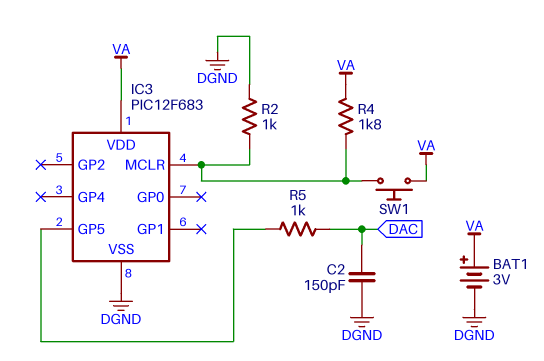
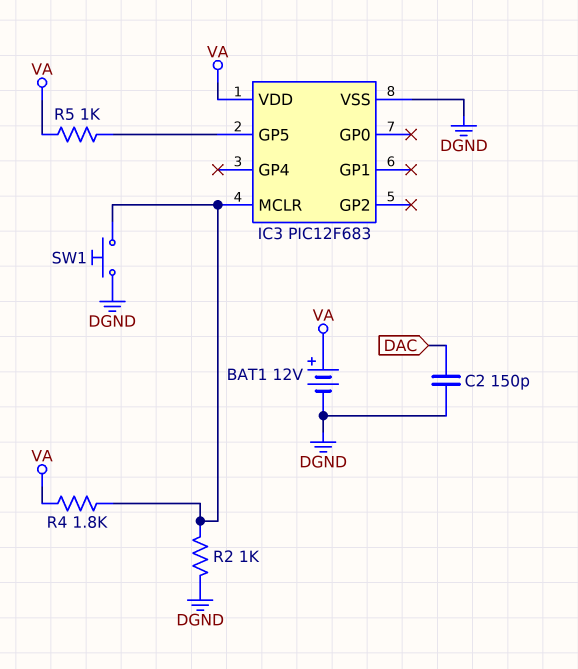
BAT1: 3V (plus VA, minus DGND) -> 12V (plus VA, minus DGND)
R5: 1k (DAC, IC3/GP5) -> 1k (IC3/GP5, VA)
SW1: button (IC3/MCLR, VA) -> button (DGND, IC3/MCLR)

